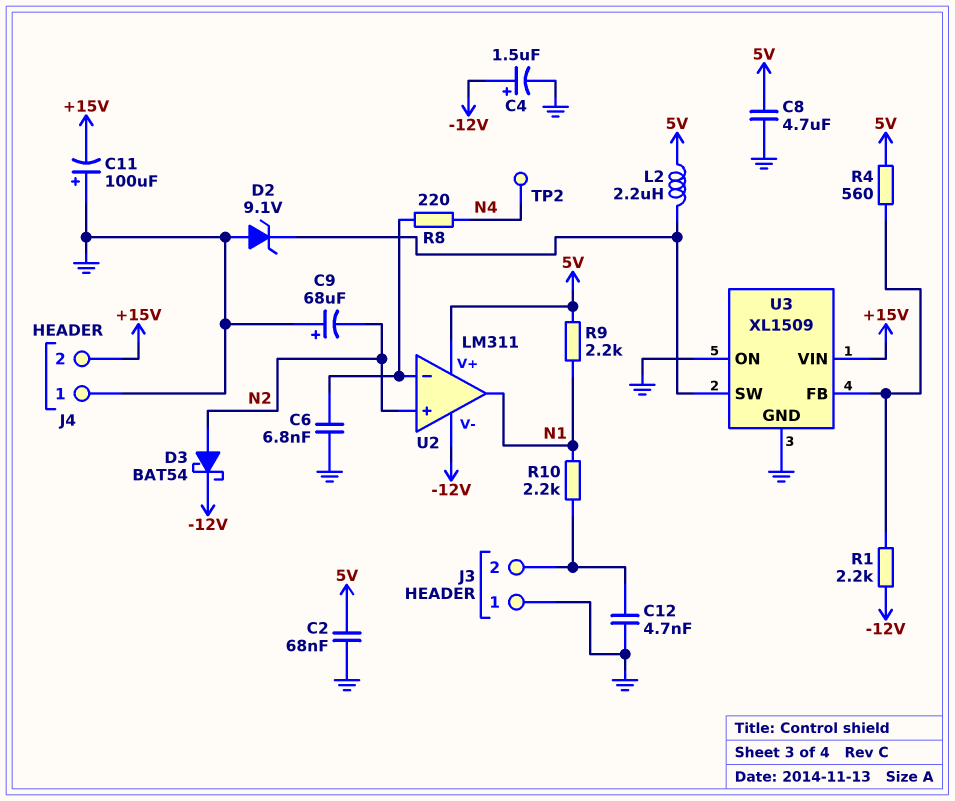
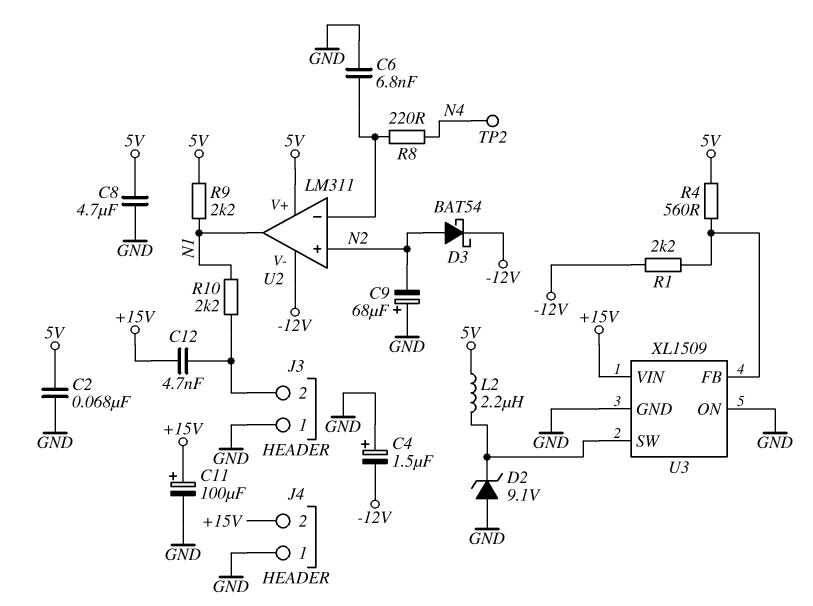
C4: 1.5uF (plus -12V, minus GND) -> 1.5uF (plus GND, minus -12V)
C11: 100uF (plus GND, minus +15V) -> 100uF (plus +15V, minus GND)
C12: 4.7nF (GND, J3/2) -> 4.7nF (+15V, J3/2)

